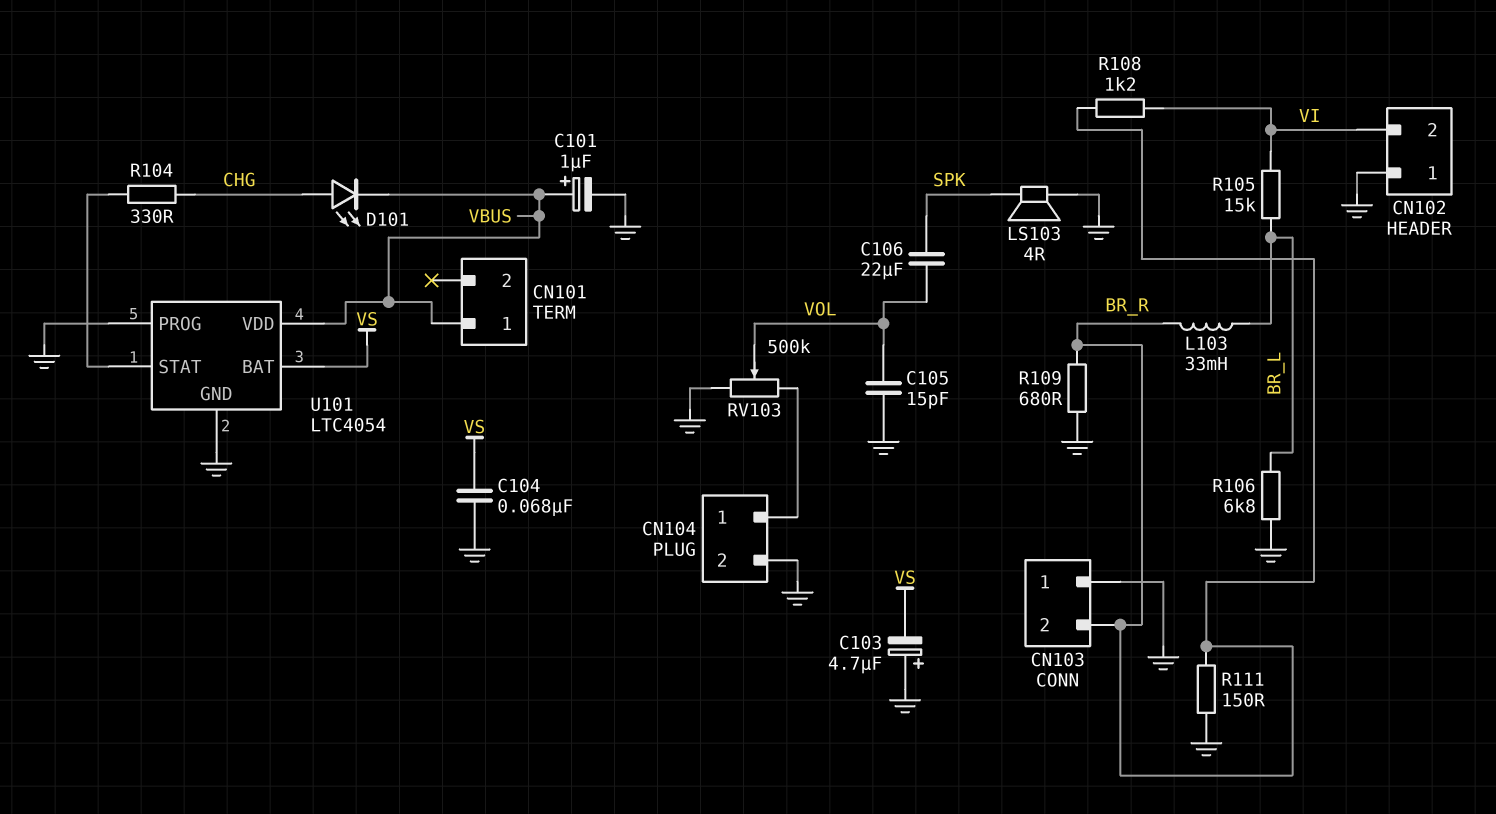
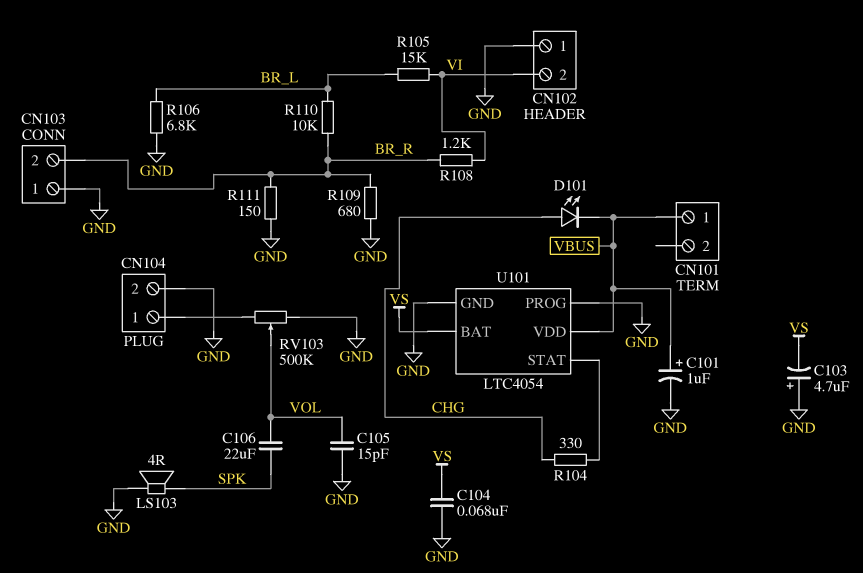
L103: 33mH (BR_L, BR_R) -> none
R110: none -> 10k (BR_L, BR_R)

